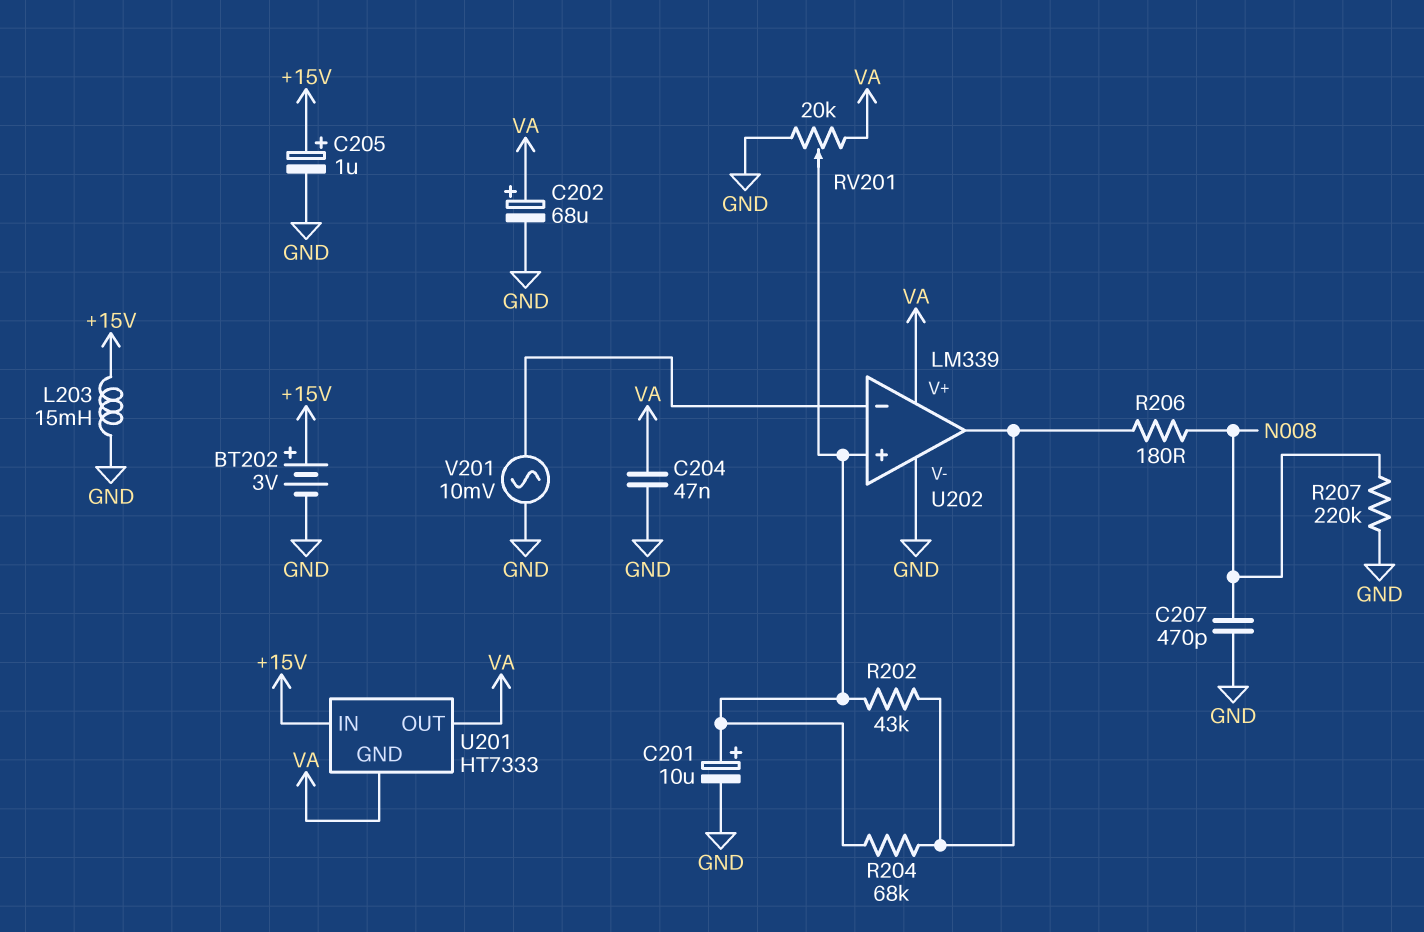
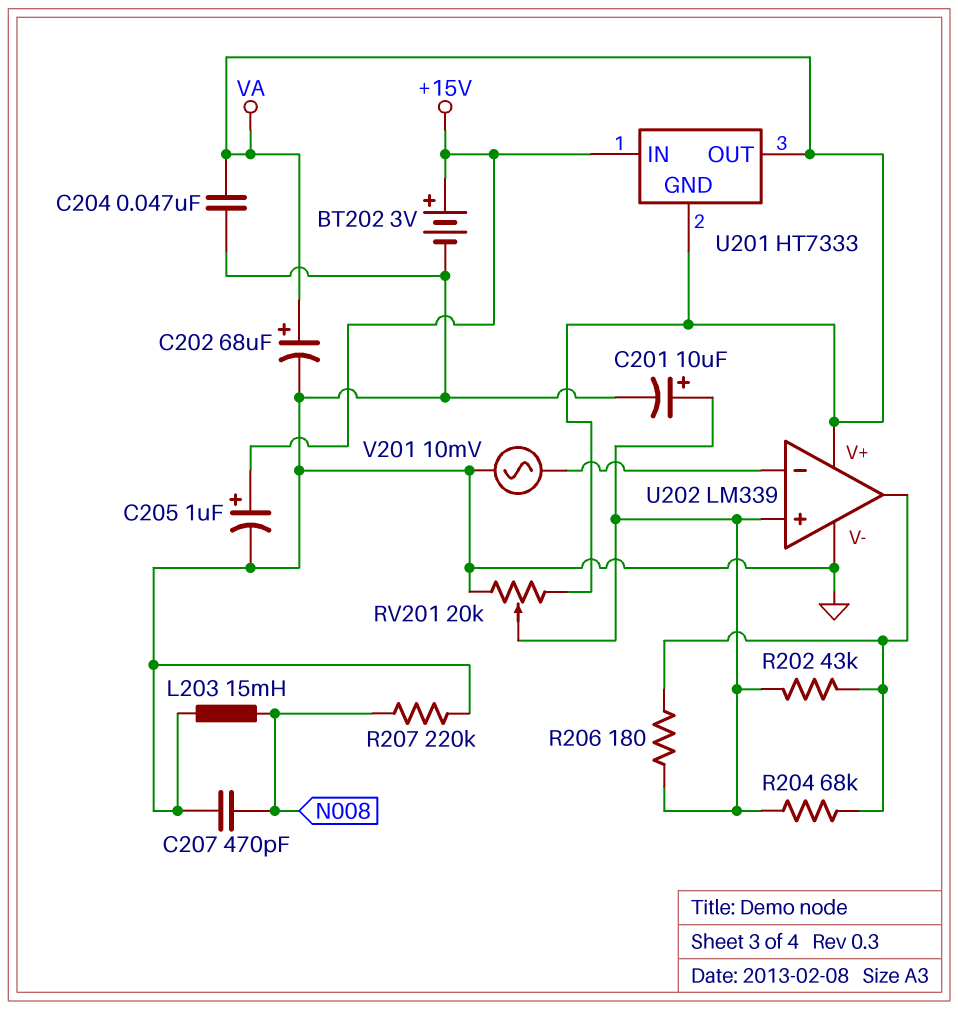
L203: 15mH (+15V, GND) -> 15mH (GND, N008)
R206: 180 (N008, U202/out) -> 180 (U202/in+, U202/out)

